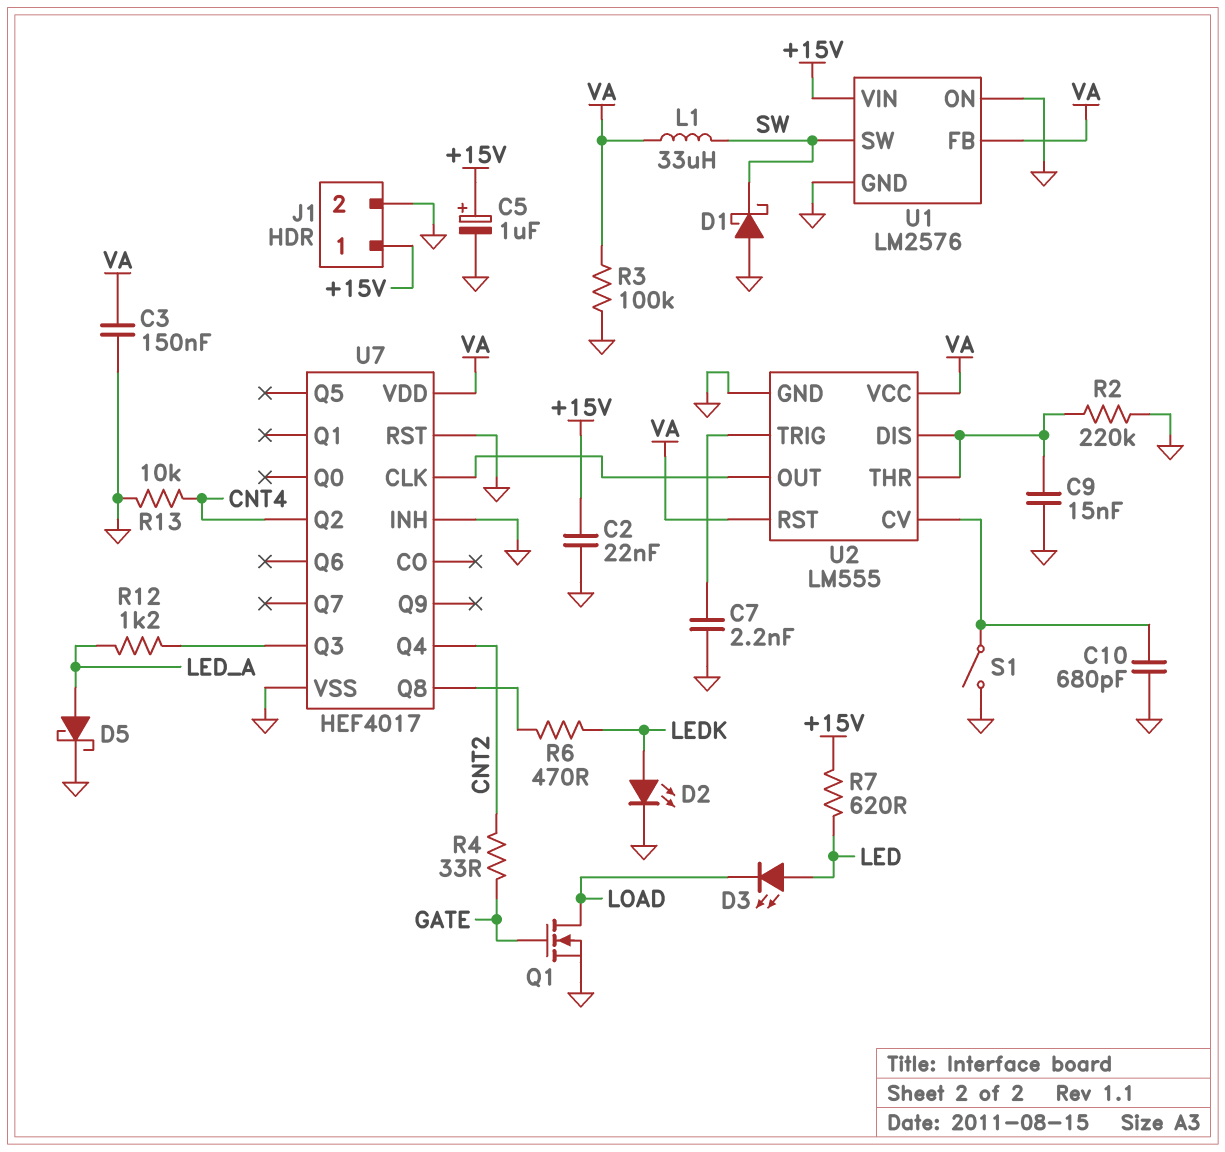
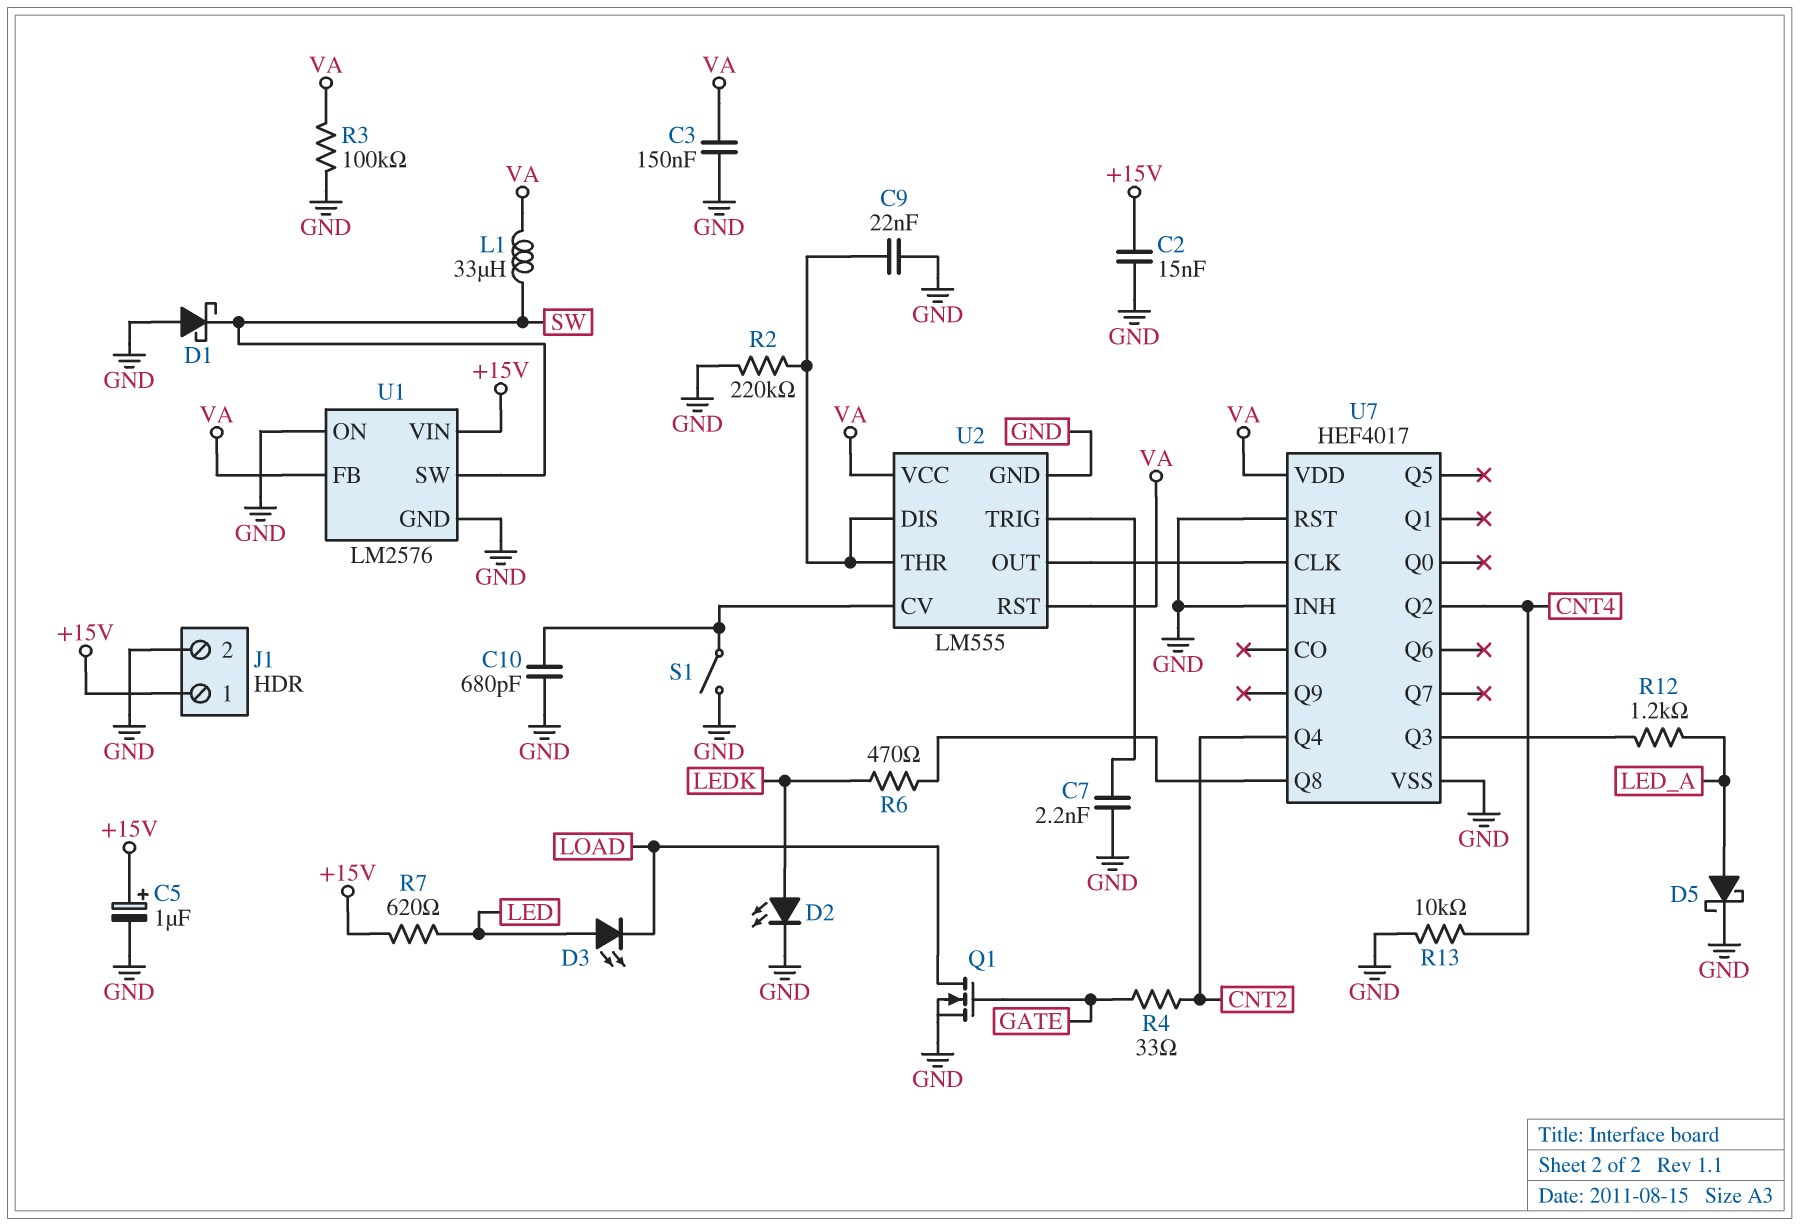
C2: 22nF (+15V, GND) -> 15nF (+15V, GND)
C9: 15nF (GND, U2/DIS) -> 22nF (GND, U2/DIS)

